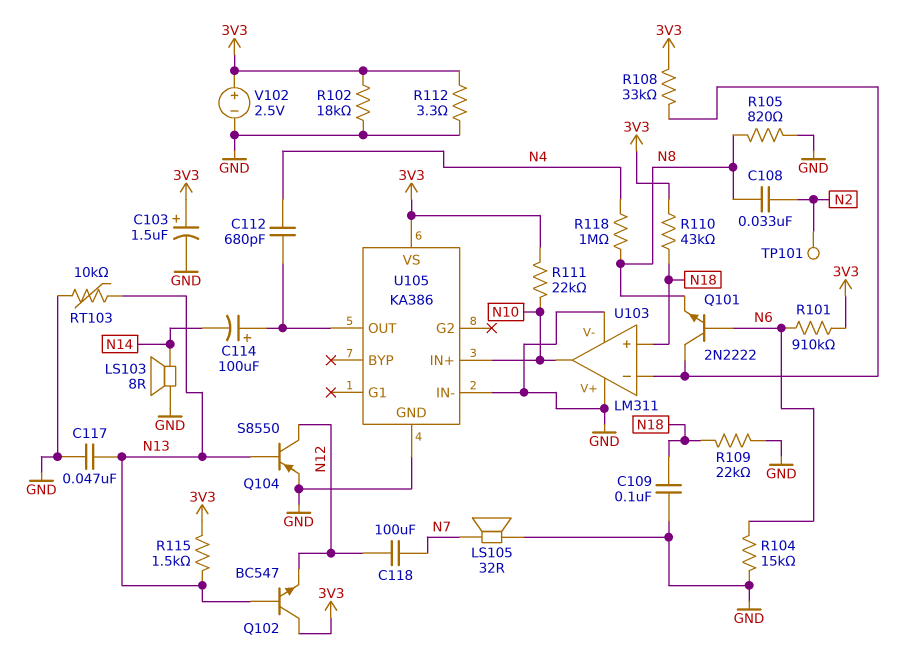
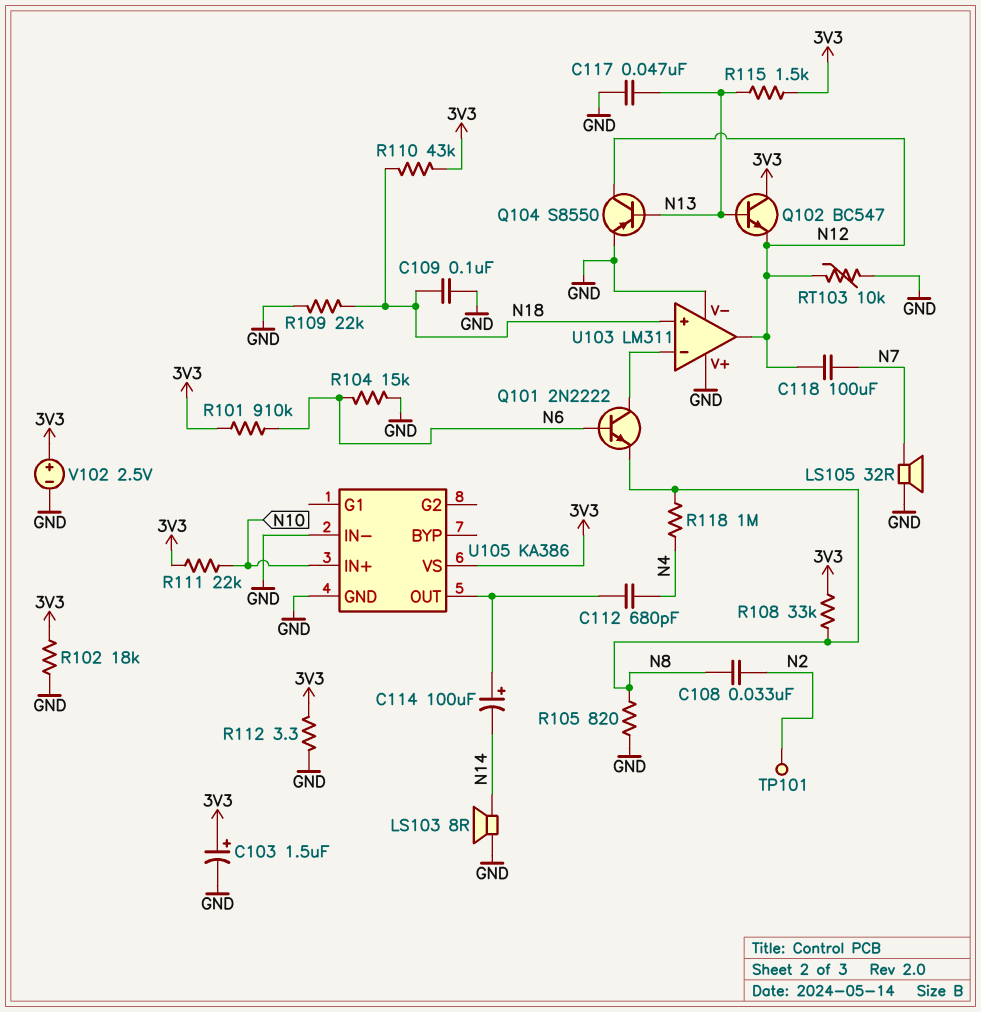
R108: 33k (3V3, U103/in-) -> 33k (3V3, N8)
RT103: 10k (GND, N13) -> 10k (GND, N12)
U103 pin out: N10 -> N12

